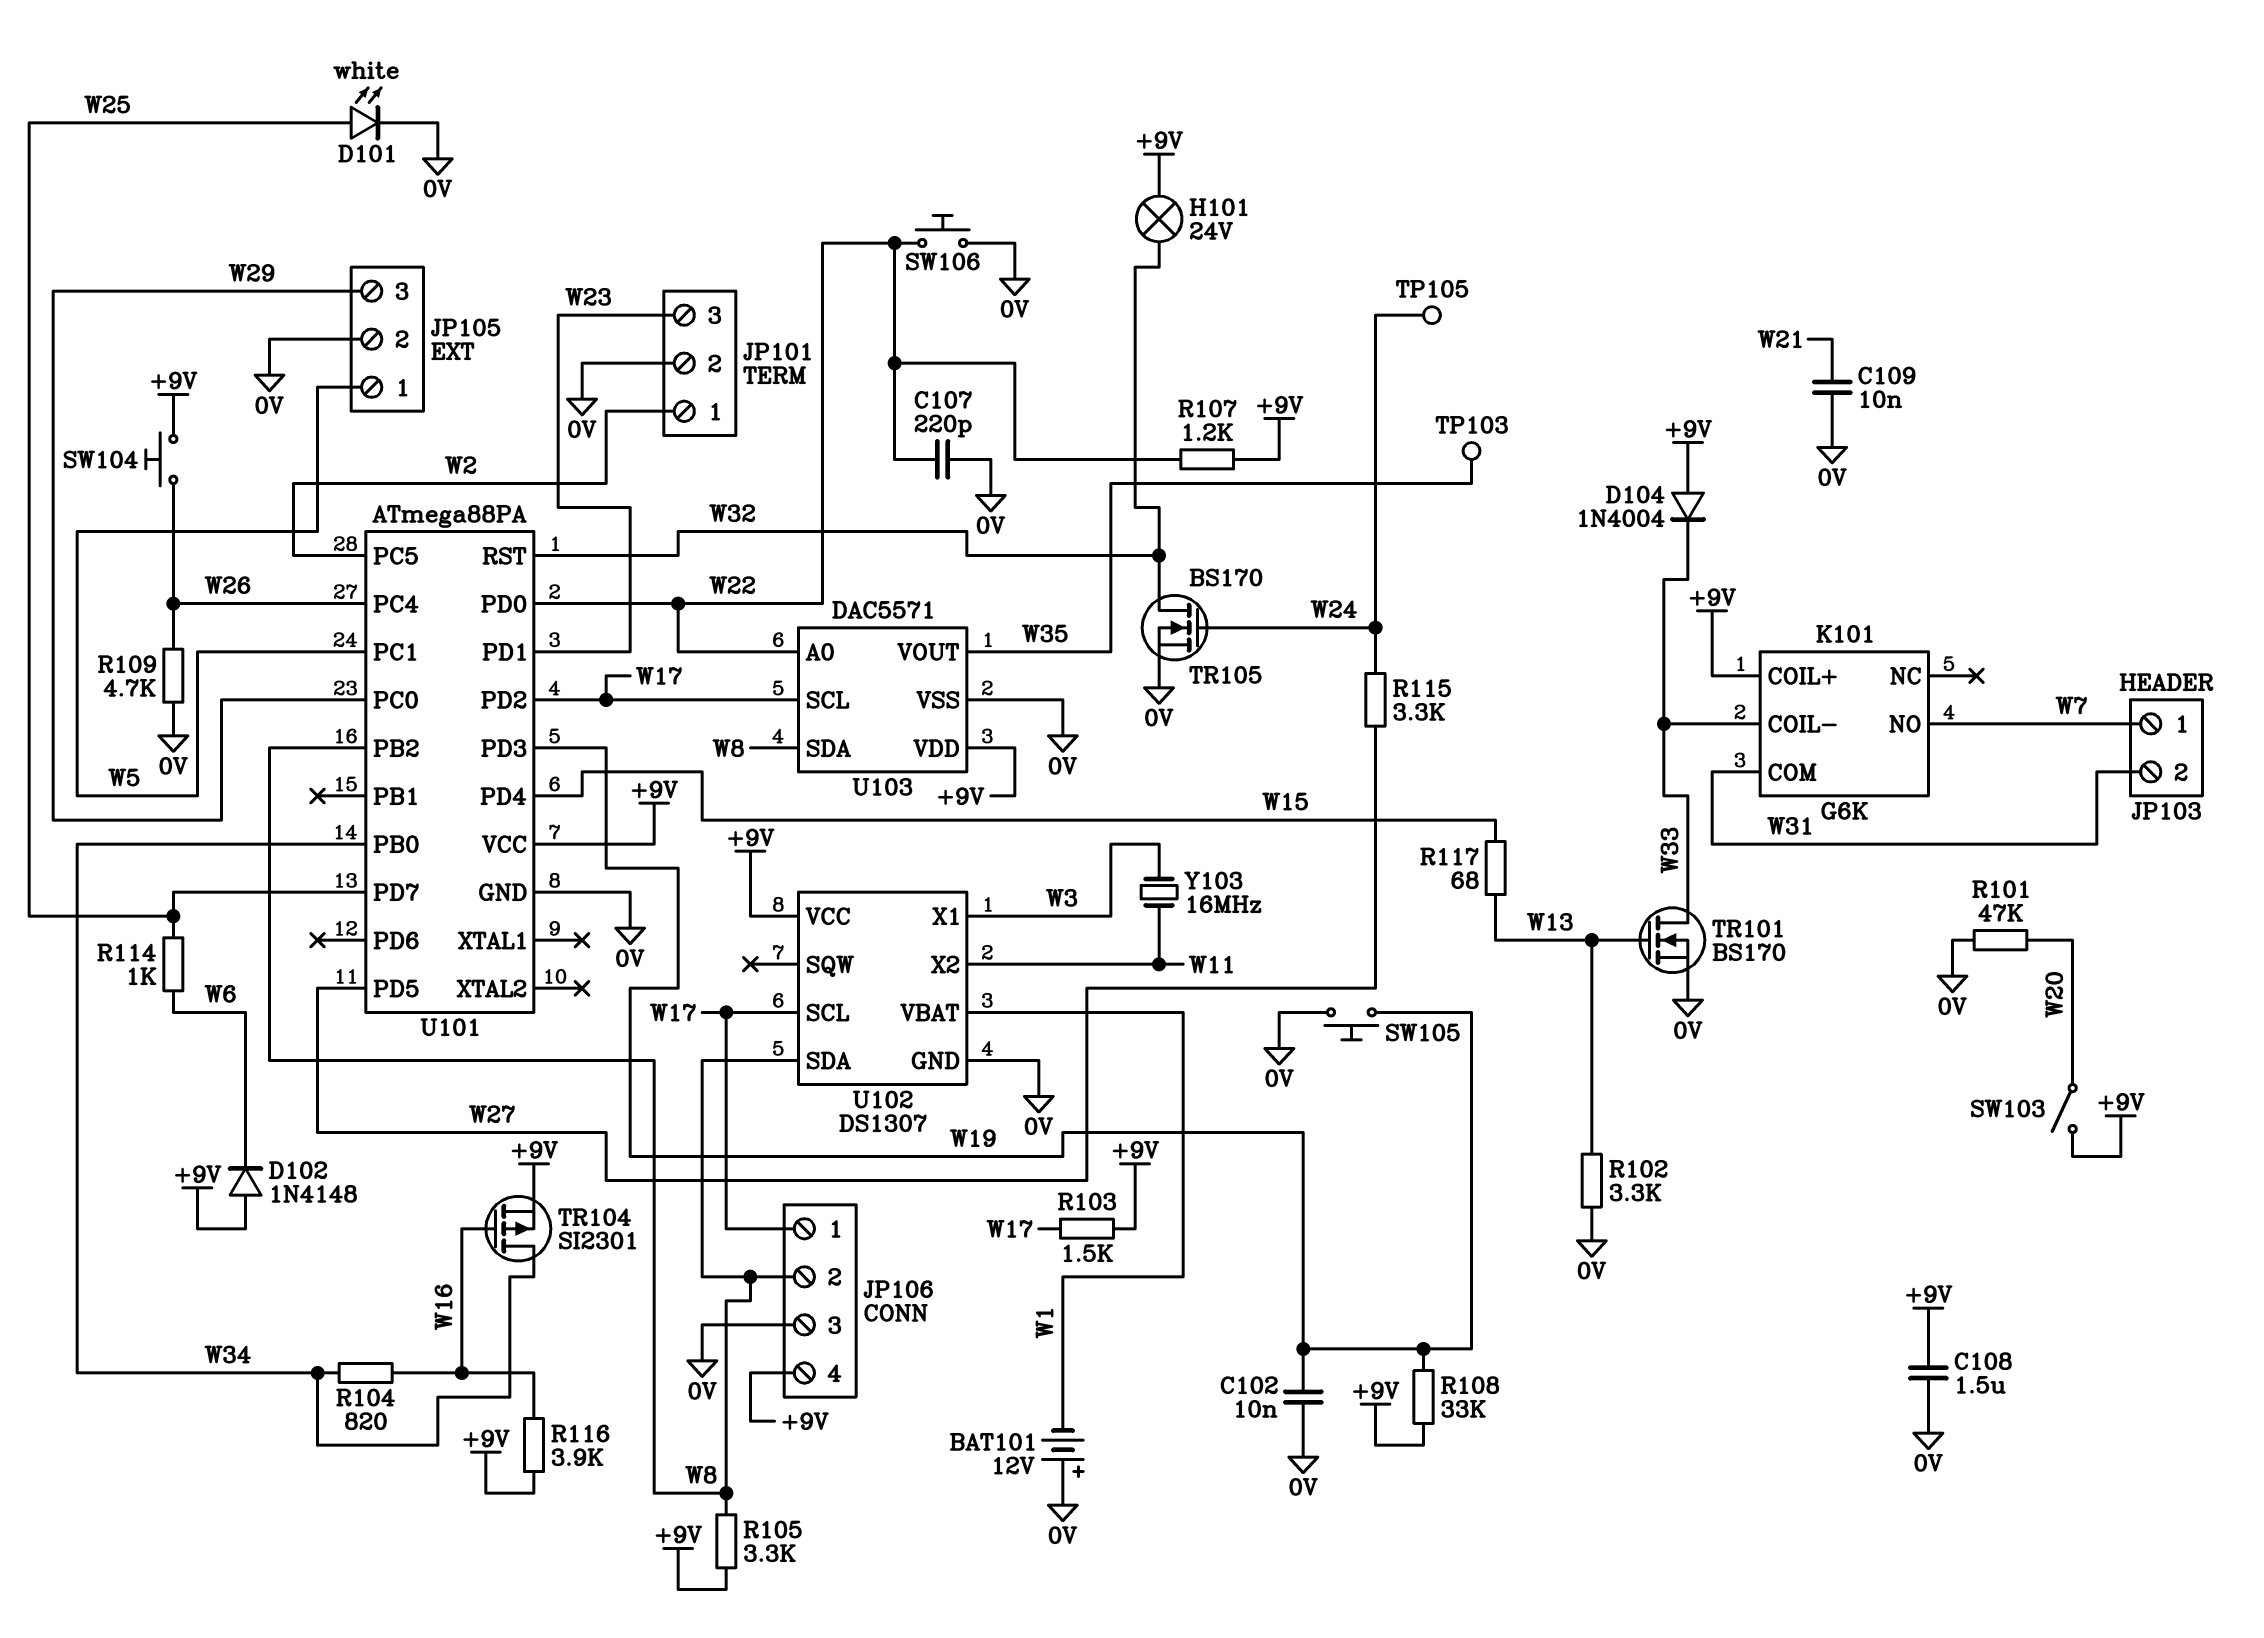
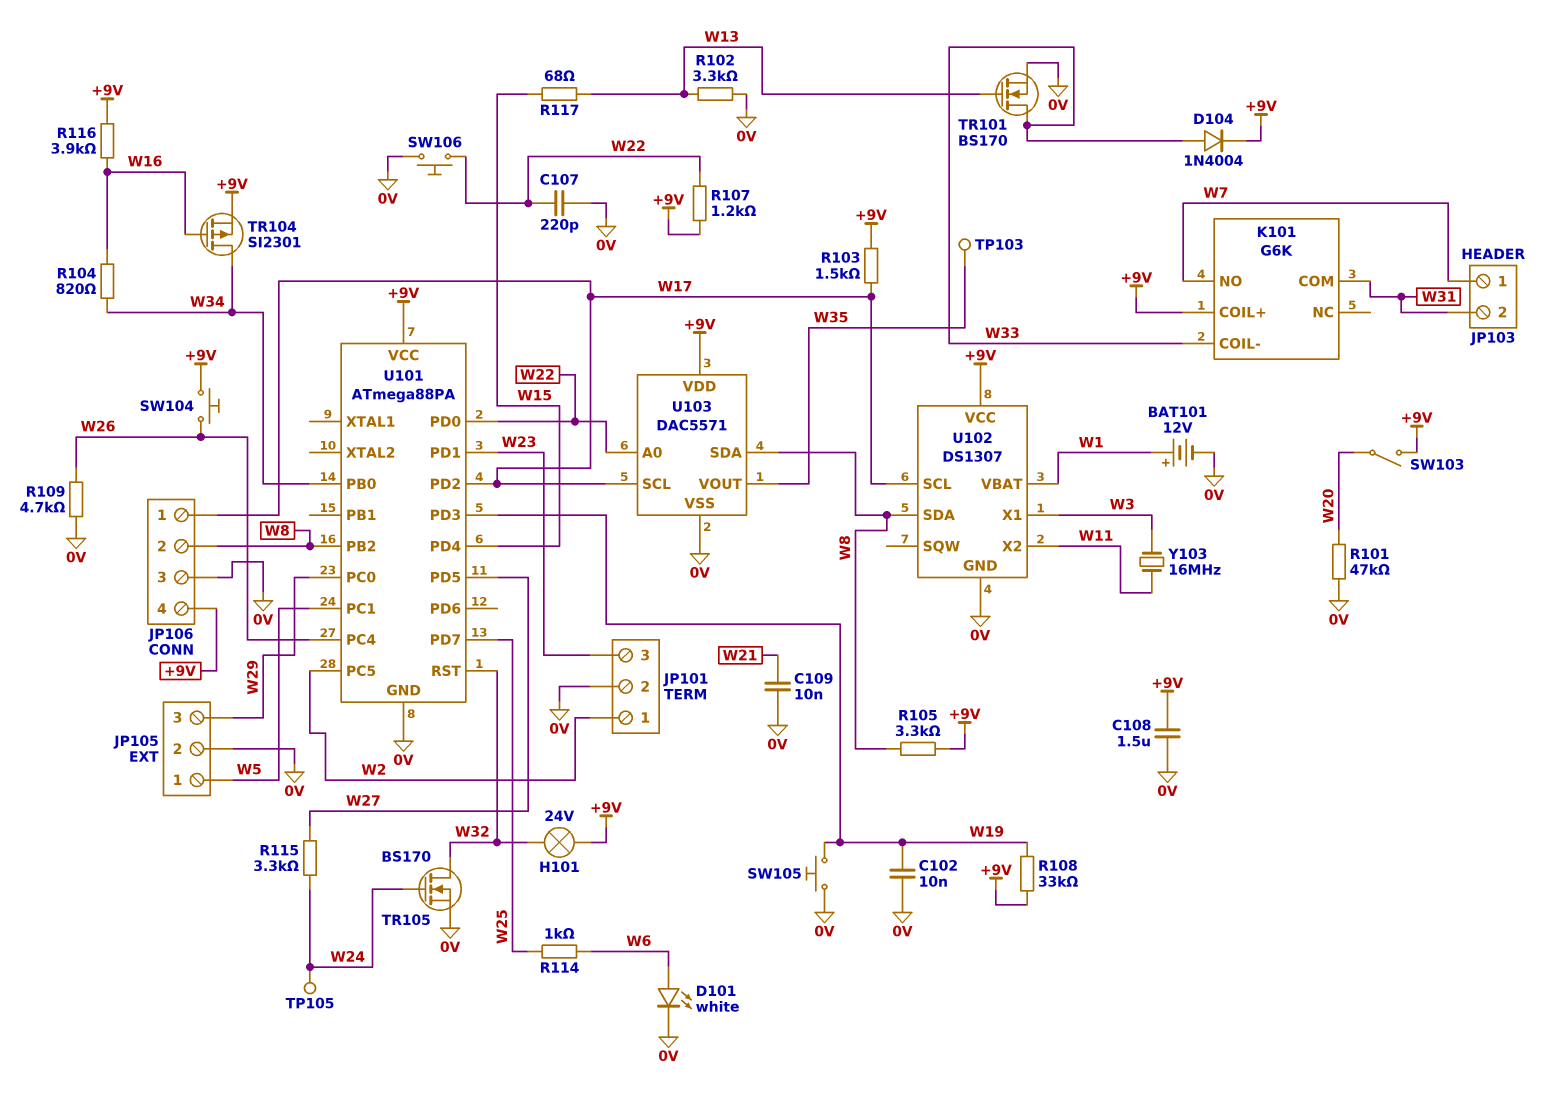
BAT101: 12V (plus 0V, minus W1) -> 12V (plus W1, minus 0V)
D101: LED white (A W25, K 0V) -> LED white (A W6, K 0V)
D102: diode 1N4148 (A +9V, K W6) -> none
D104: diode 1N4004 (A +9V, K W33) -> diode 1N4004 (A W33, K +9V)

